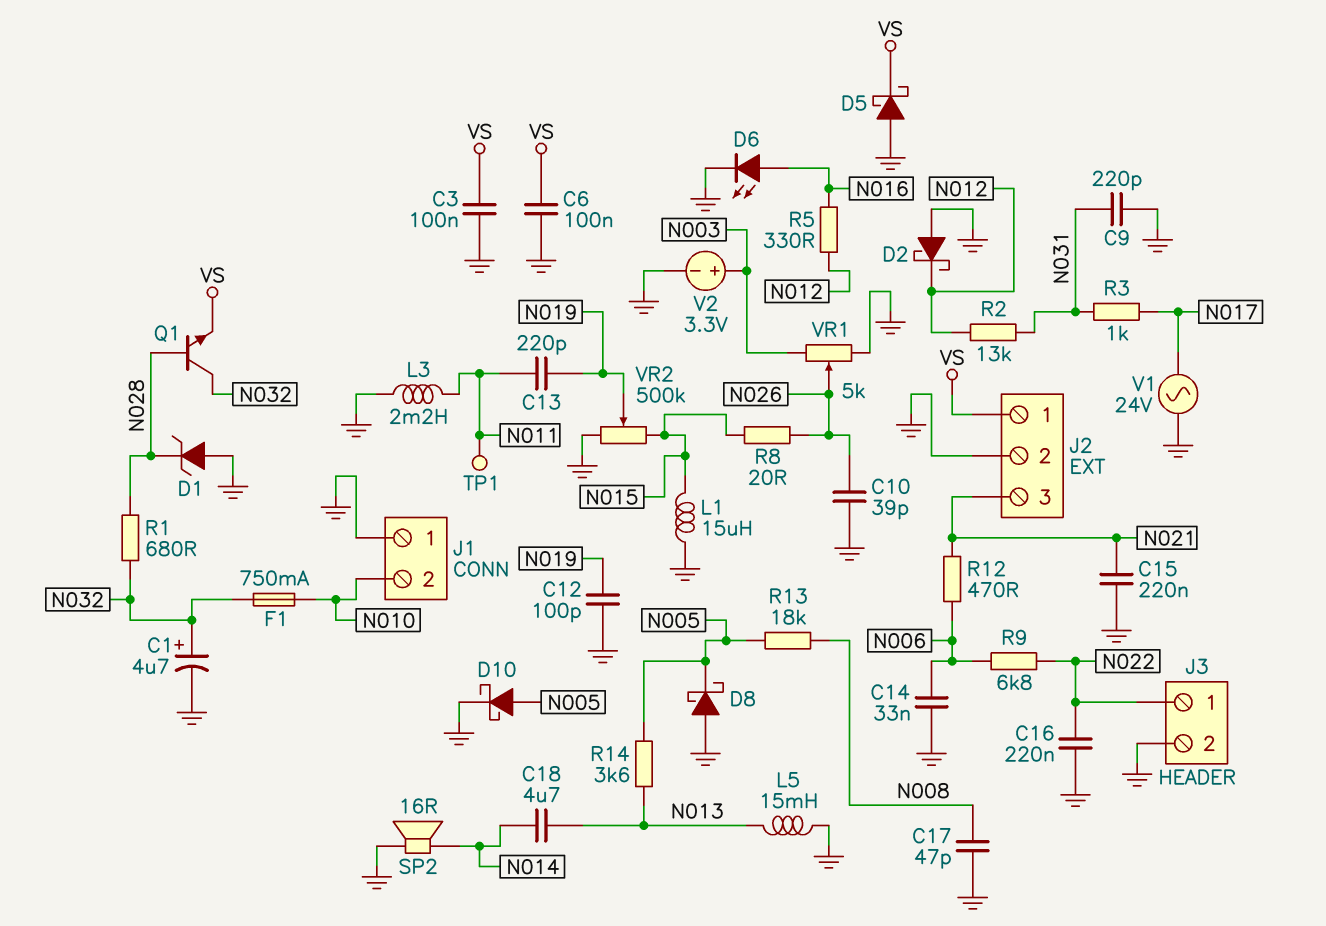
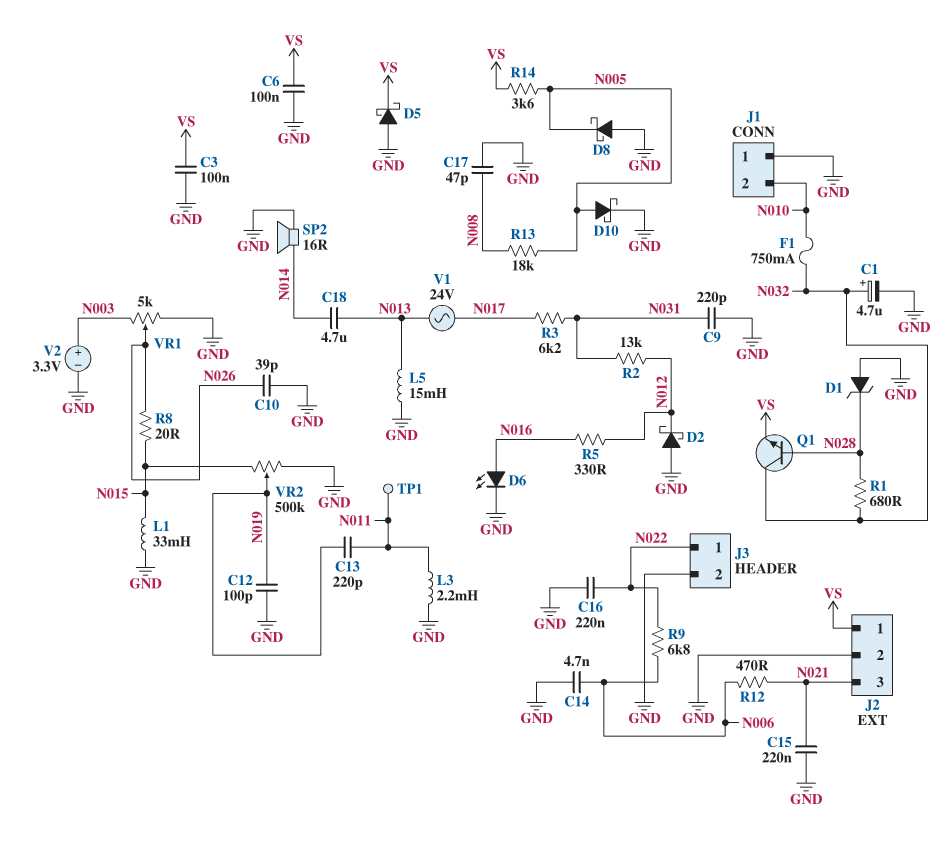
C14: 33nF (GND, N006) -> 4.7nF (GND, N006)
L1: 15uH (GND, N015) -> 33mH (GND, N015)
R3: 1k (N017, N031) -> 6.2k (N017, N031)
R14: 3.6k (N005, N013) -> 3.6k (N005, VS)
V1: AC 24V (GND, N017) -> AC 24V (N013, N017)

